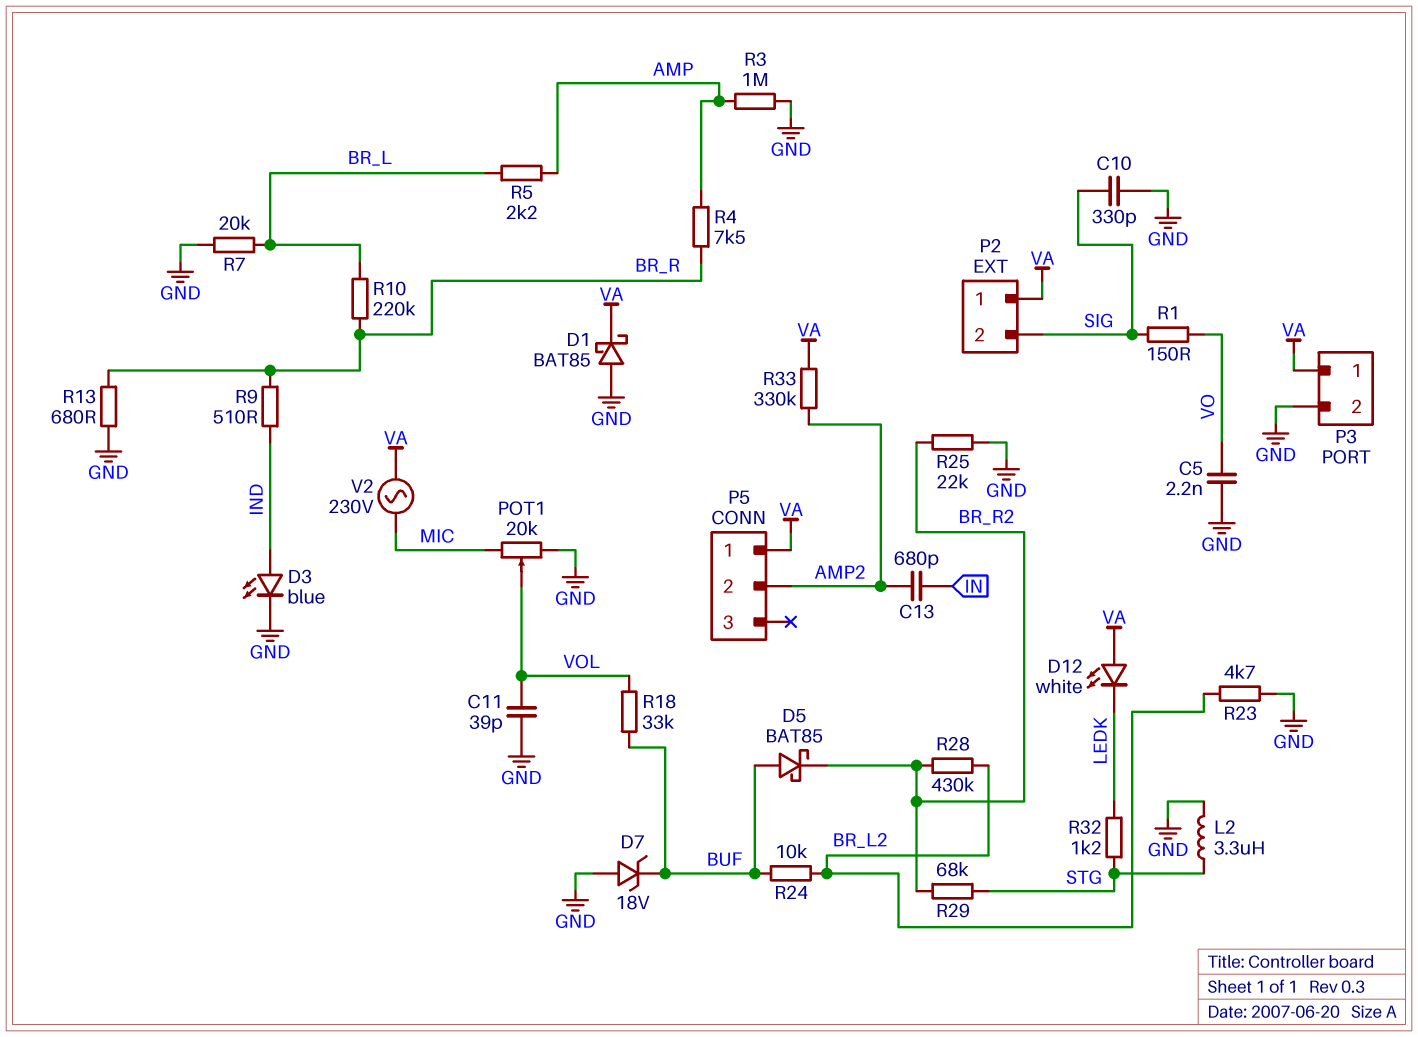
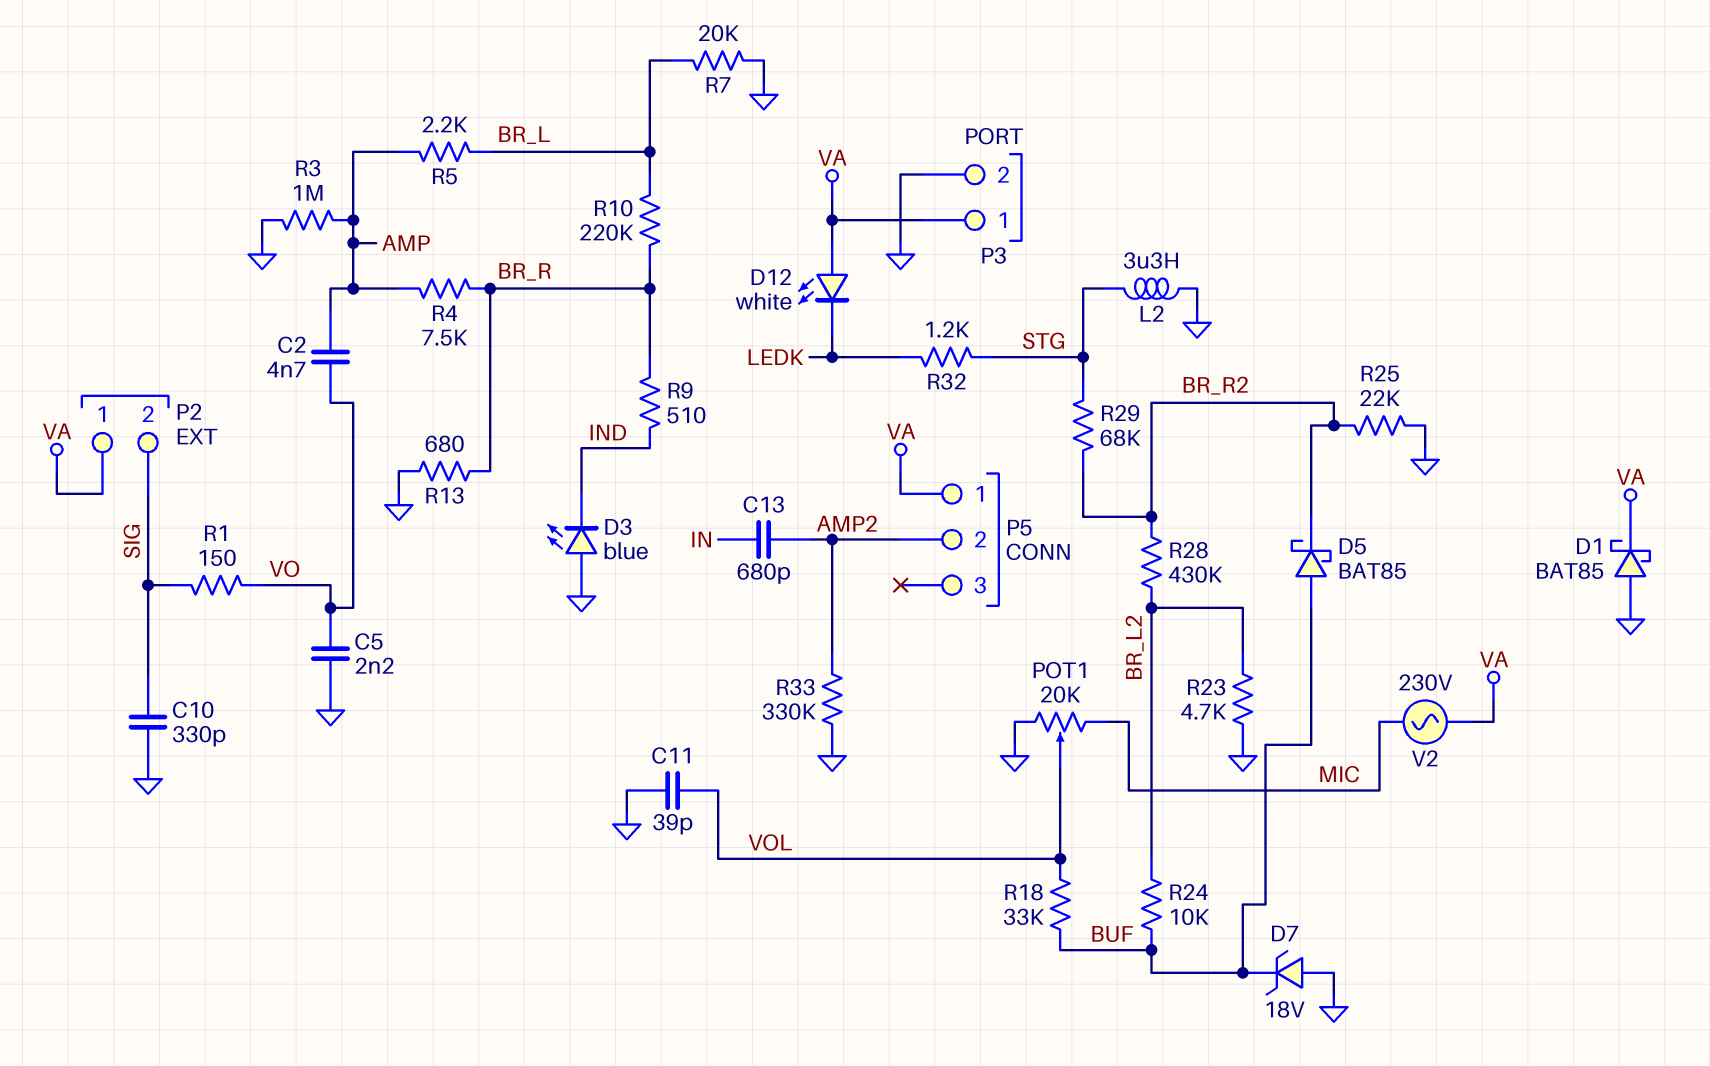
C2: none -> 4.7nF (AMP, VO)
D3: LED blue (A IND, K GND) -> LED blue (A GND, K IND)
R33: 330k (AMP2, VA) -> 330k (AMP2, GND)

